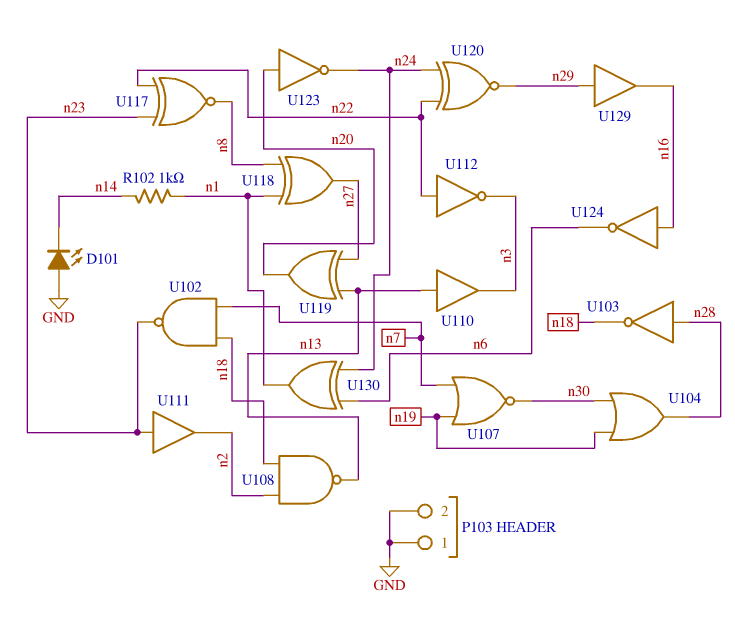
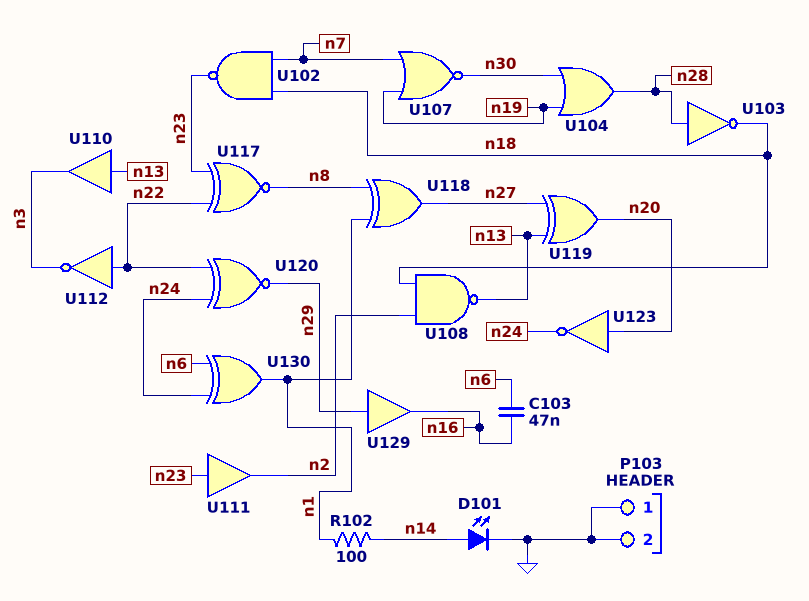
C103: none -> 47nF (n6, n16)
D101: LED (A GND, K n14) -> LED (A n14, K GND)
R102: 1k (n1, n14) -> 100 (n1, n14)
U124: NOT (in n16, out n6) -> none

